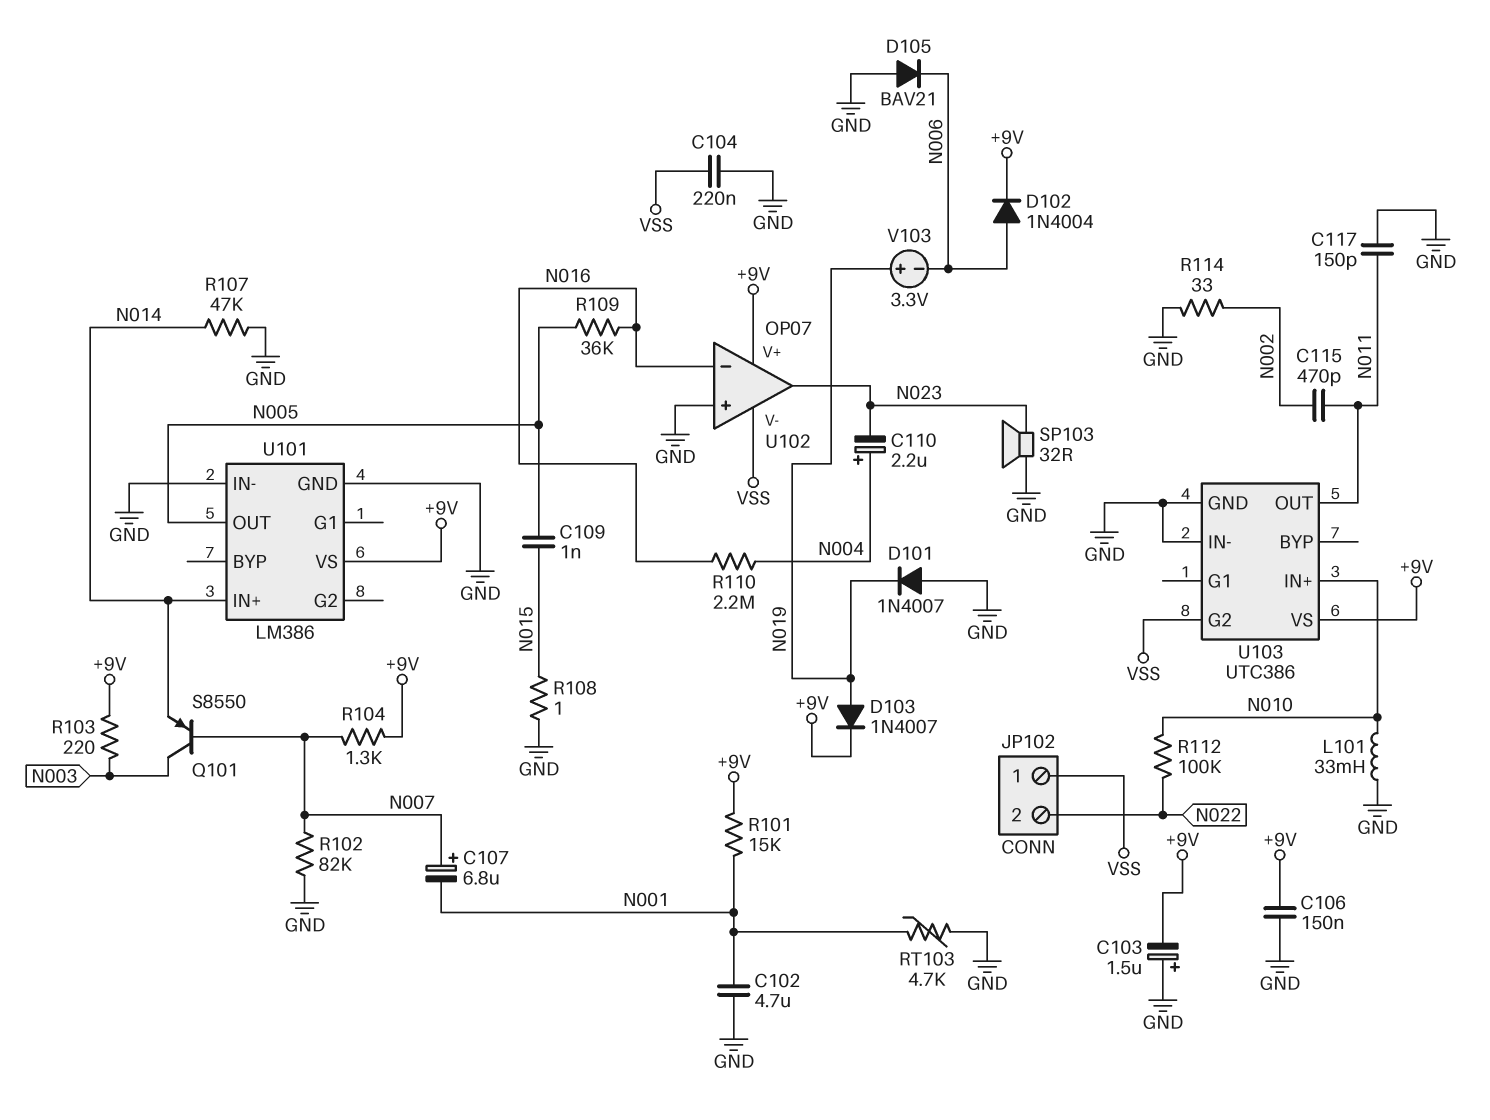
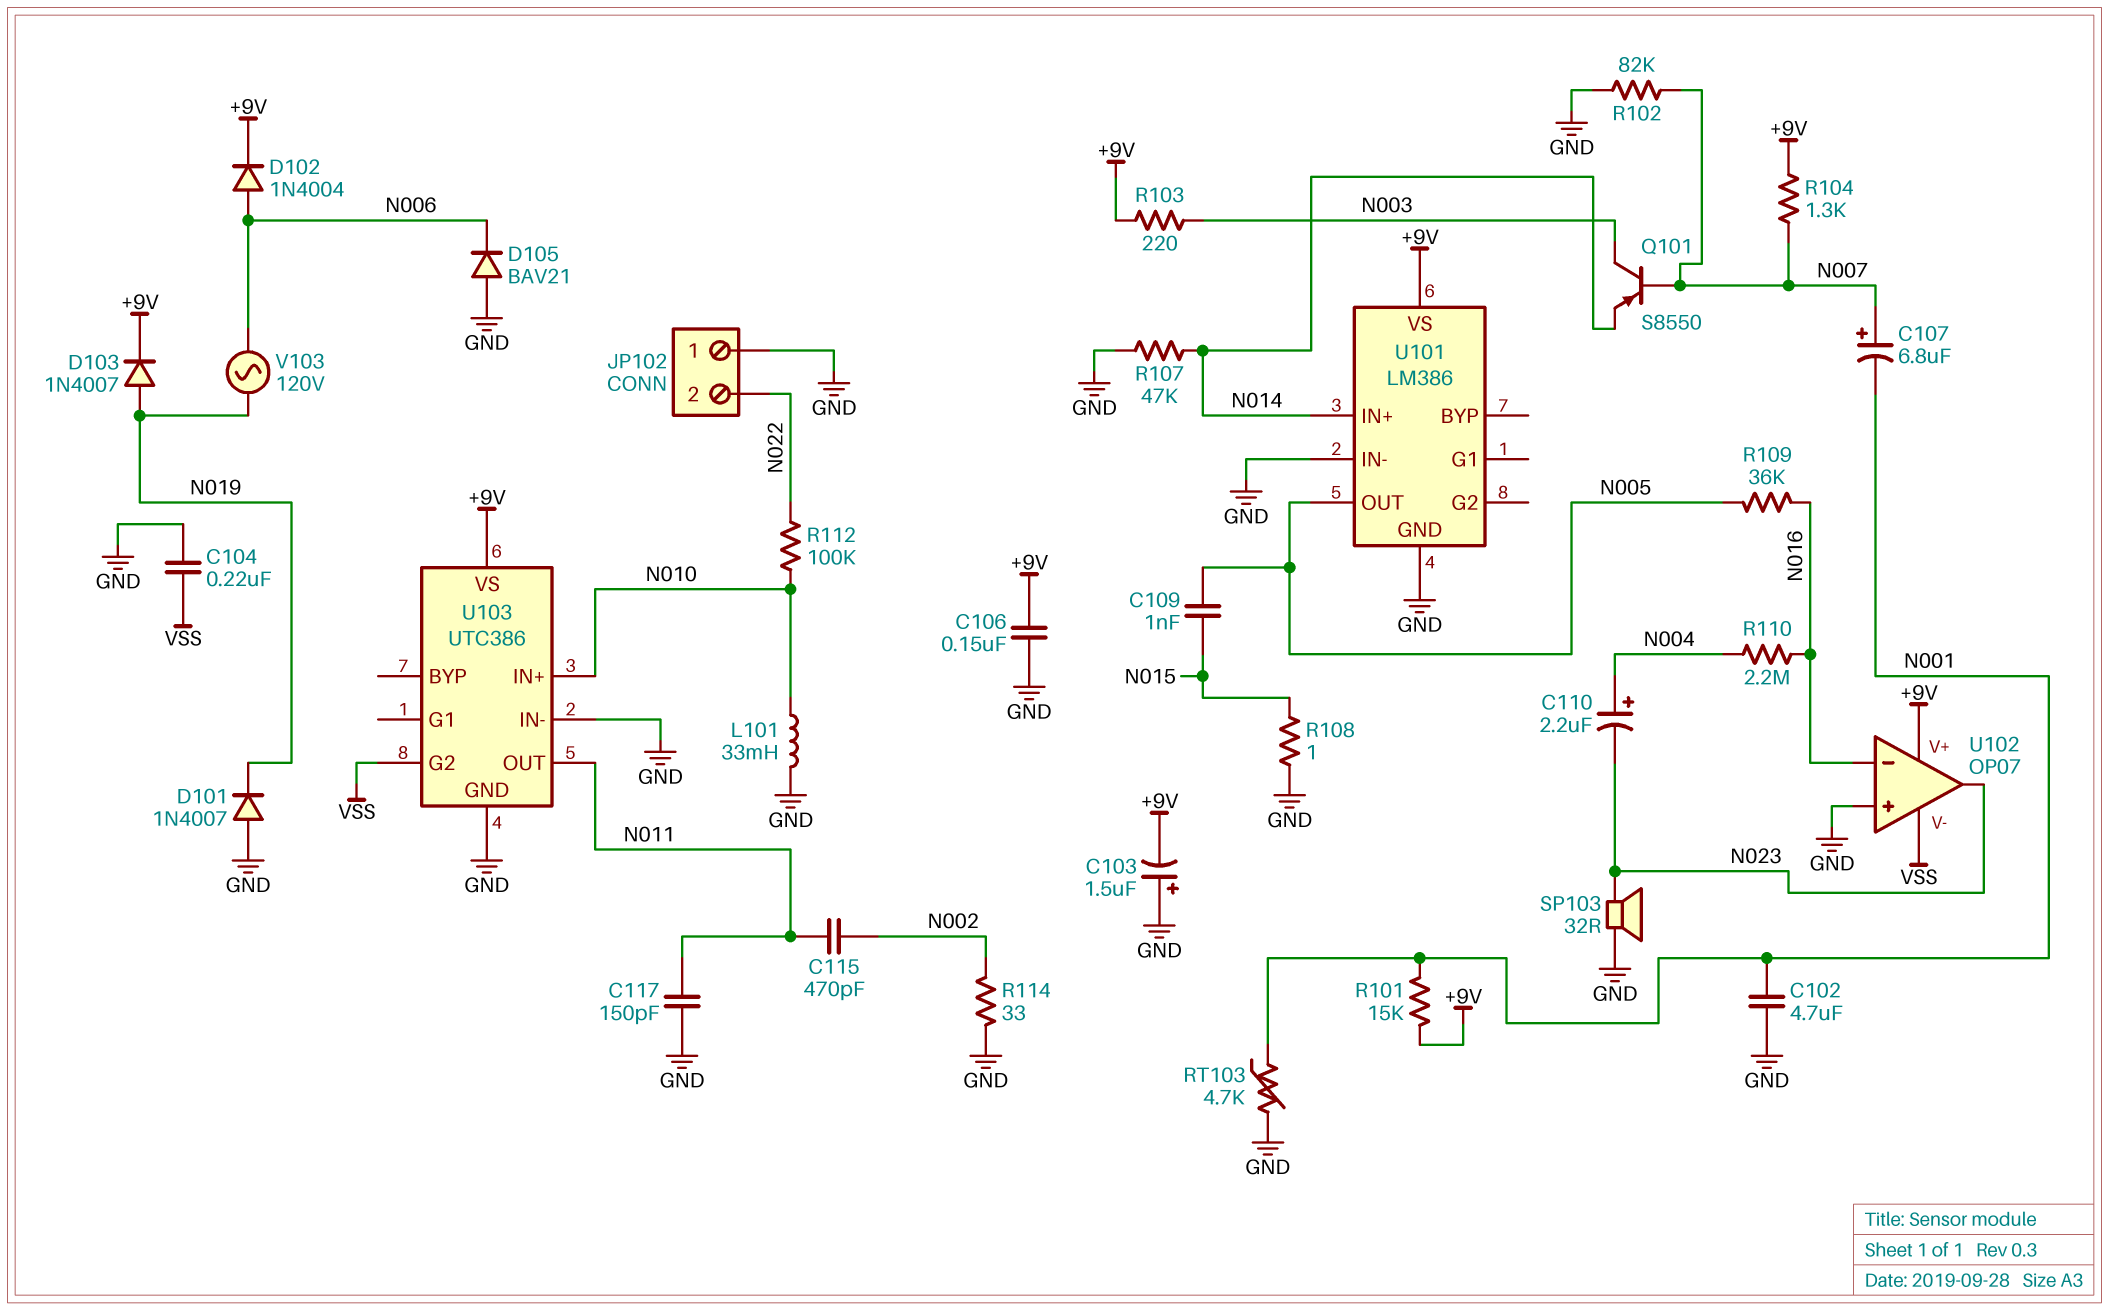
JP102 pin 1: VSS -> GND
V103: 3.3V (plus N019, minus N006) -> AC 120V (N006, N019)

